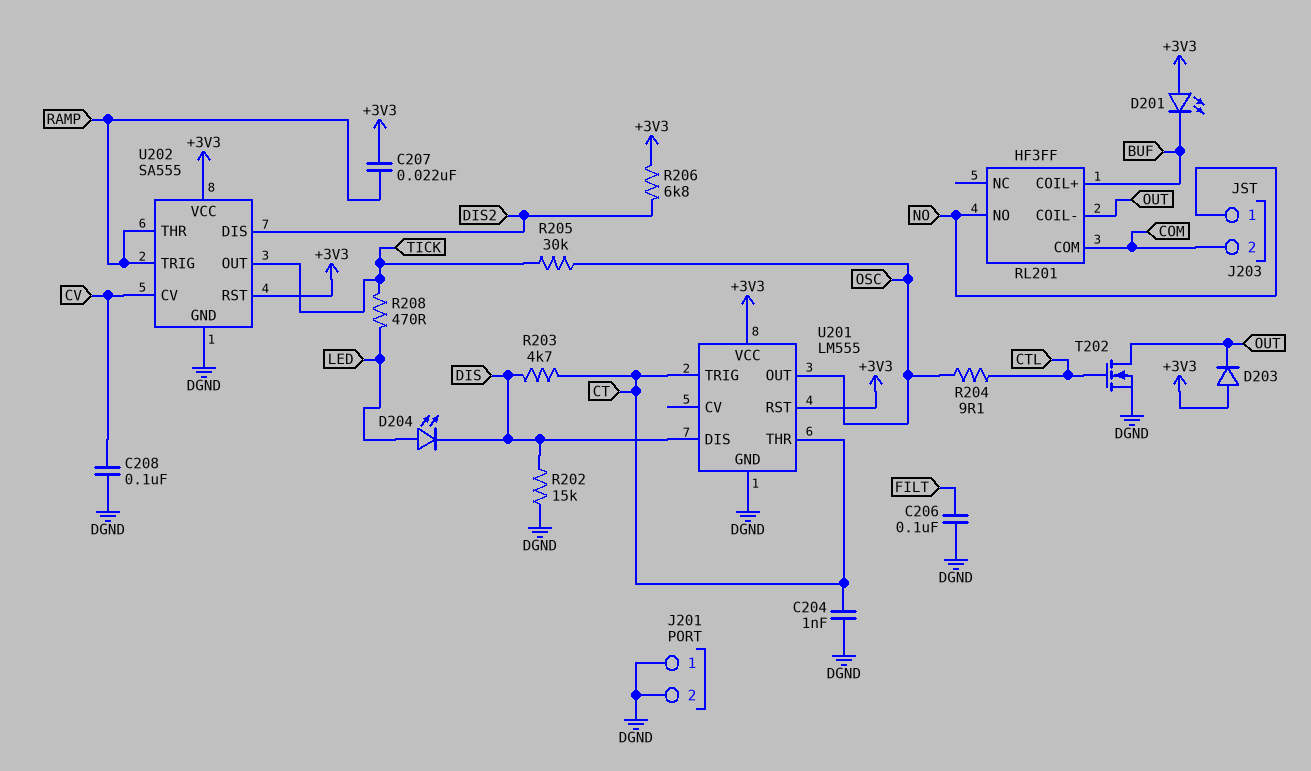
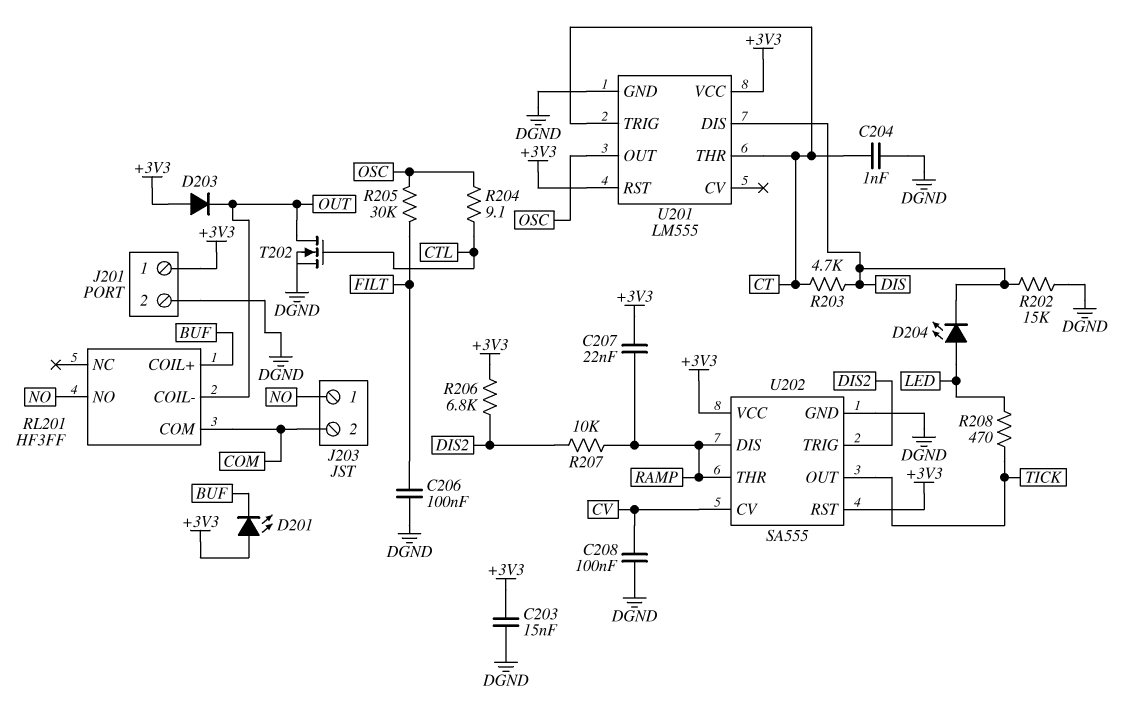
C203: none -> 15nF (+3V3, DGND)
J201 pin 1: DGND -> +3V3
R205: 30k (OSC, TICK) -> 30k (FILT, OSC)
R207: none -> 10k (DIS2, RAMP)
U202 pin DIS: DIS2 -> RAMP
U202 pin TRIG: RAMP -> DIS2

